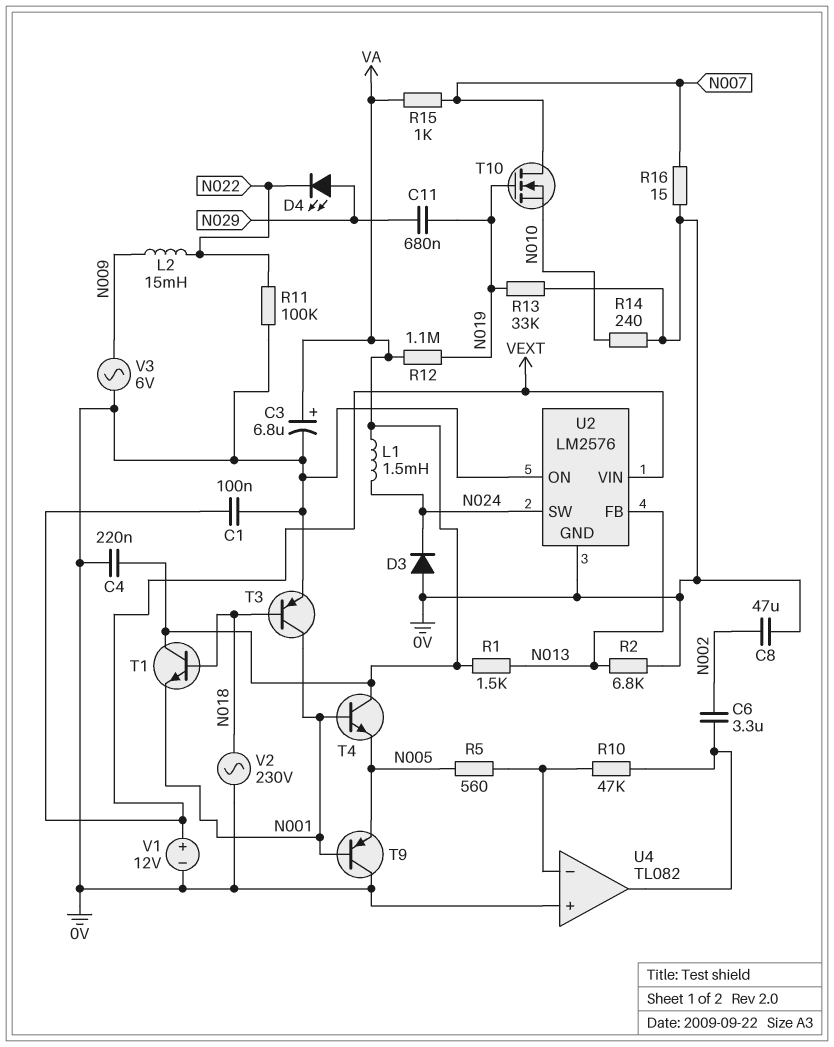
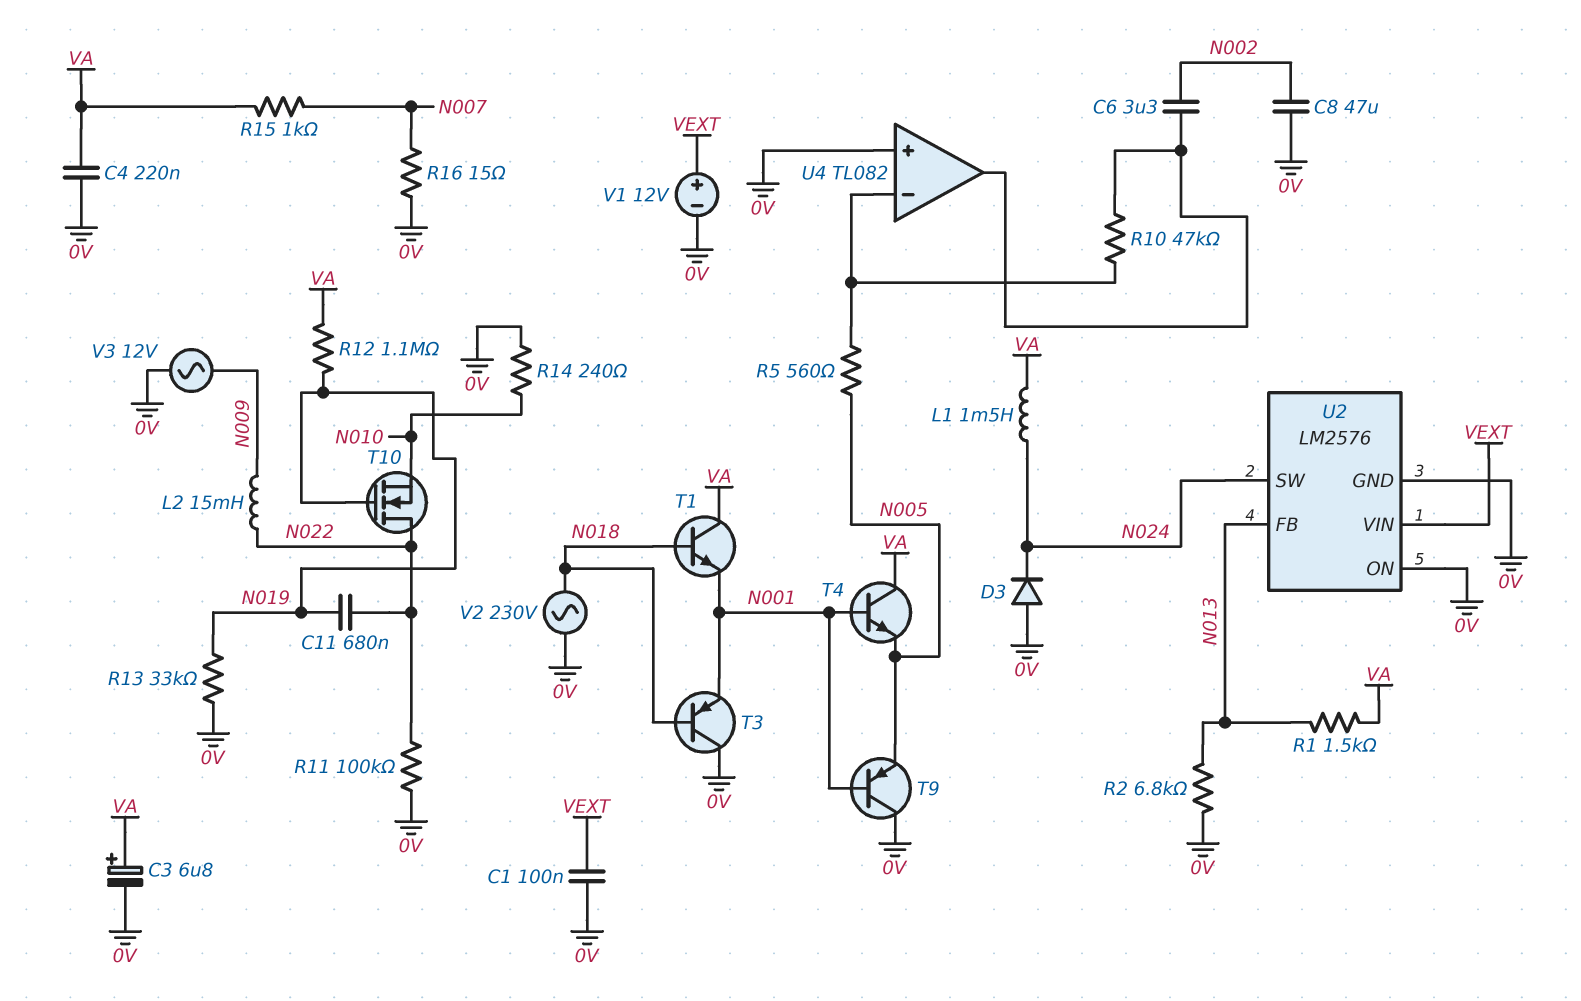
C11: 680nF (N019, N029) -> 680nF (N019, N022)
D4: LED (A N029, K N022) -> none
T3: PNP (B N018, C N001, E 0V) -> PNP (B N018, C 0V, E N001)
T10: NMOS (G N019, D N007, S N010) -> NMOS (G N019, D N022, S N010)
V3: AC 6V (0V, N009) -> AC 12V (0V, N009)

